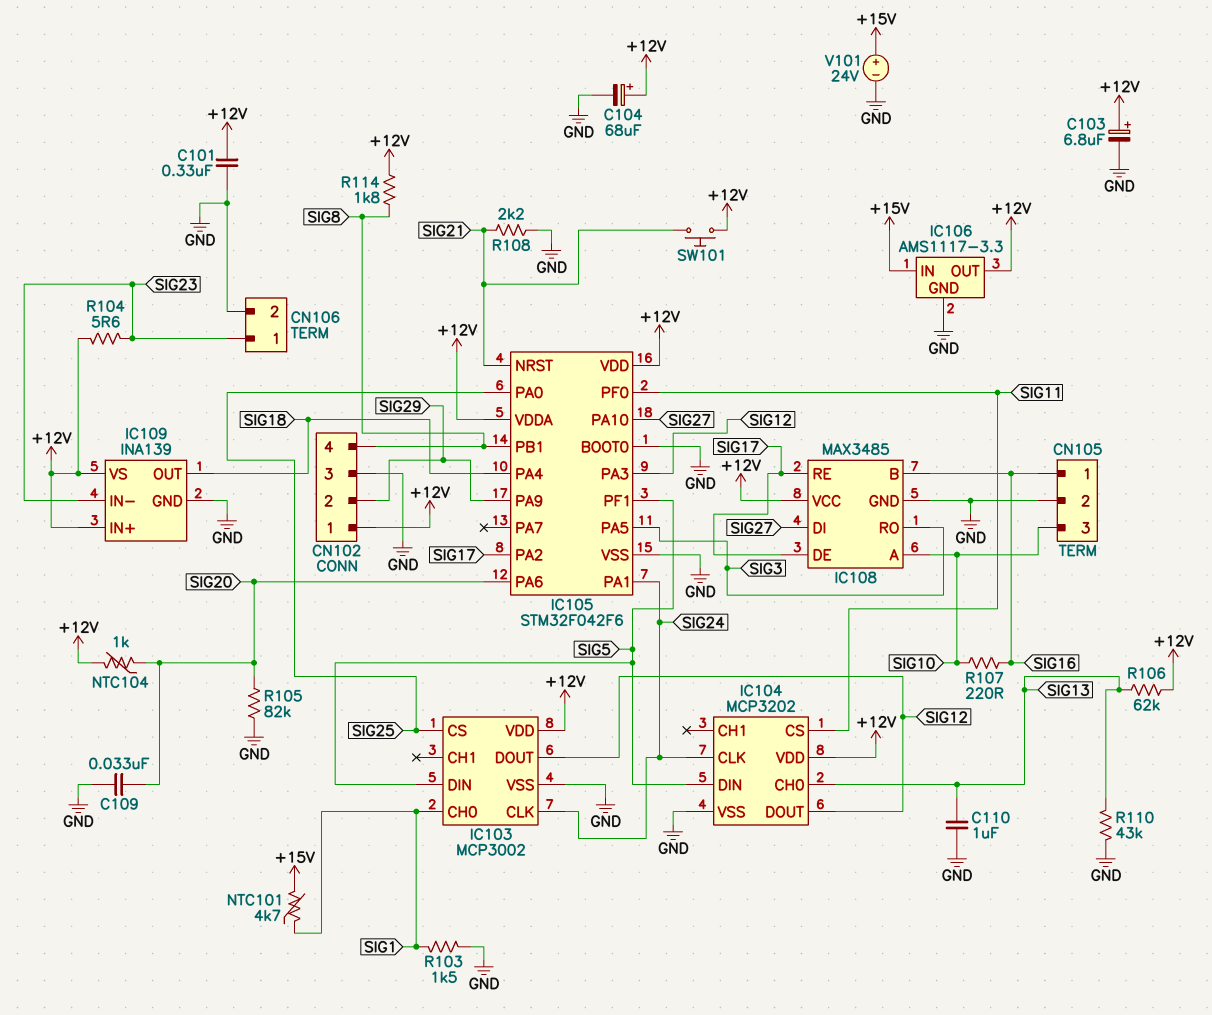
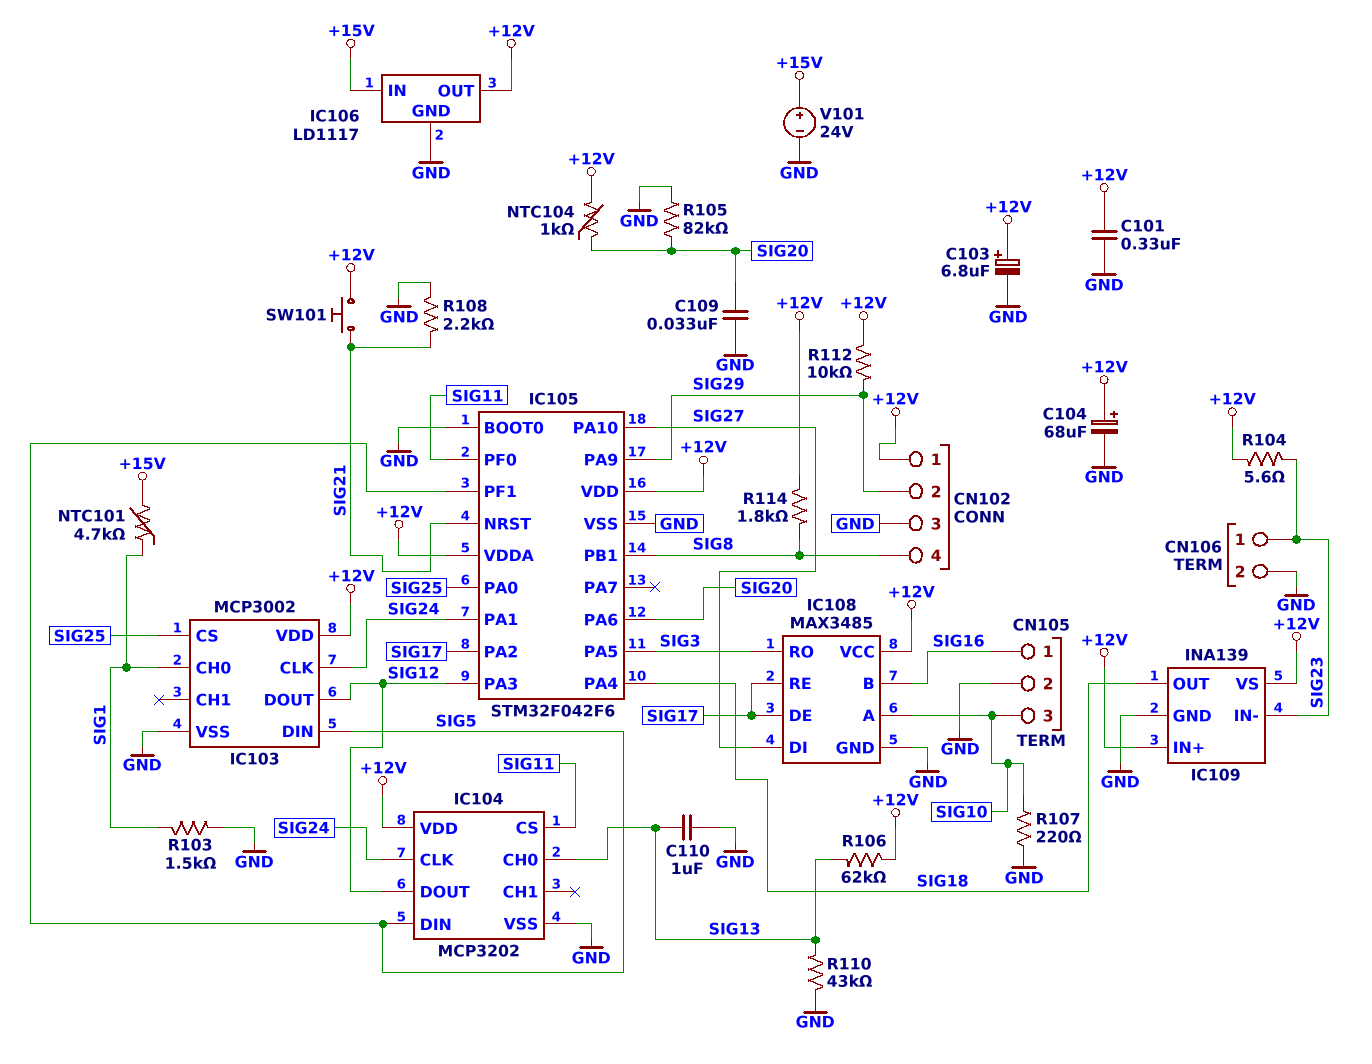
IC106: AMS1117-3.3 -> LD1117
R107: 220 (SIG10, SIG16) -> 220 (GND, SIG10)
R112: none -> 10k (+12V, SIG29)

